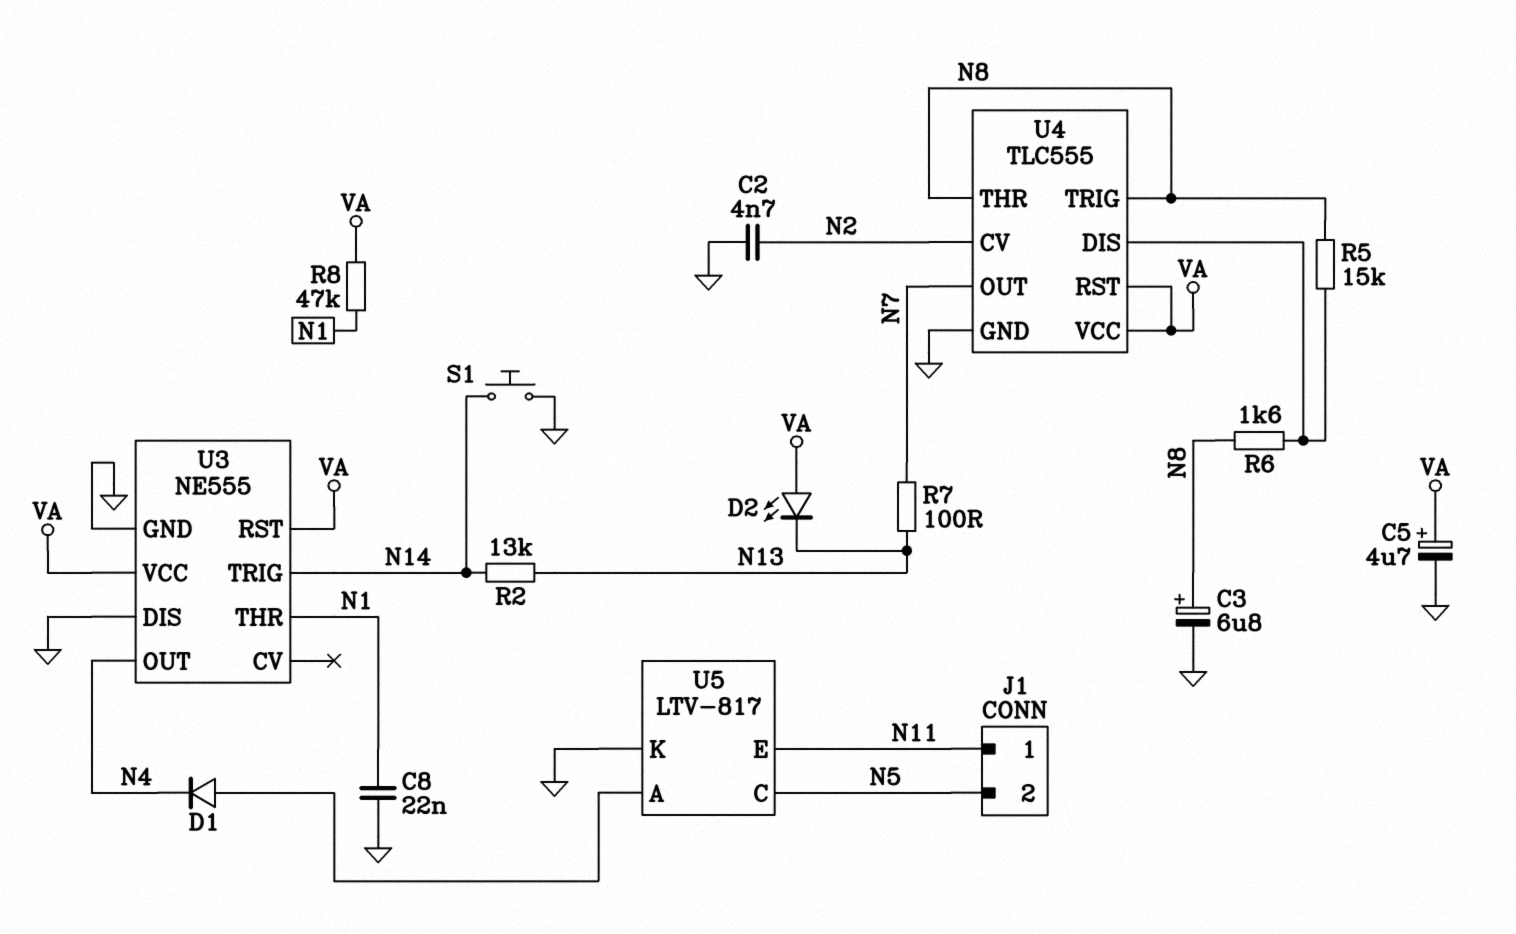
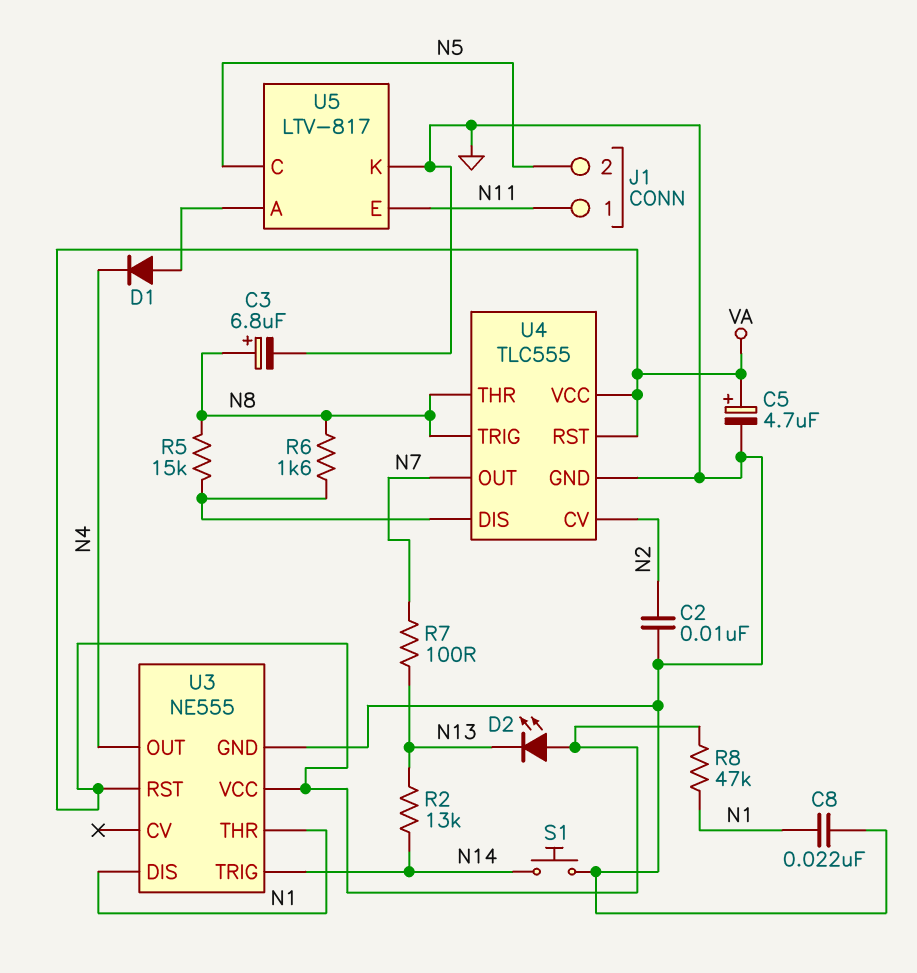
C2: 4.7nF (GND, N2) -> 10nF (GND, N2)
U3 pin DIS: GND -> N1

